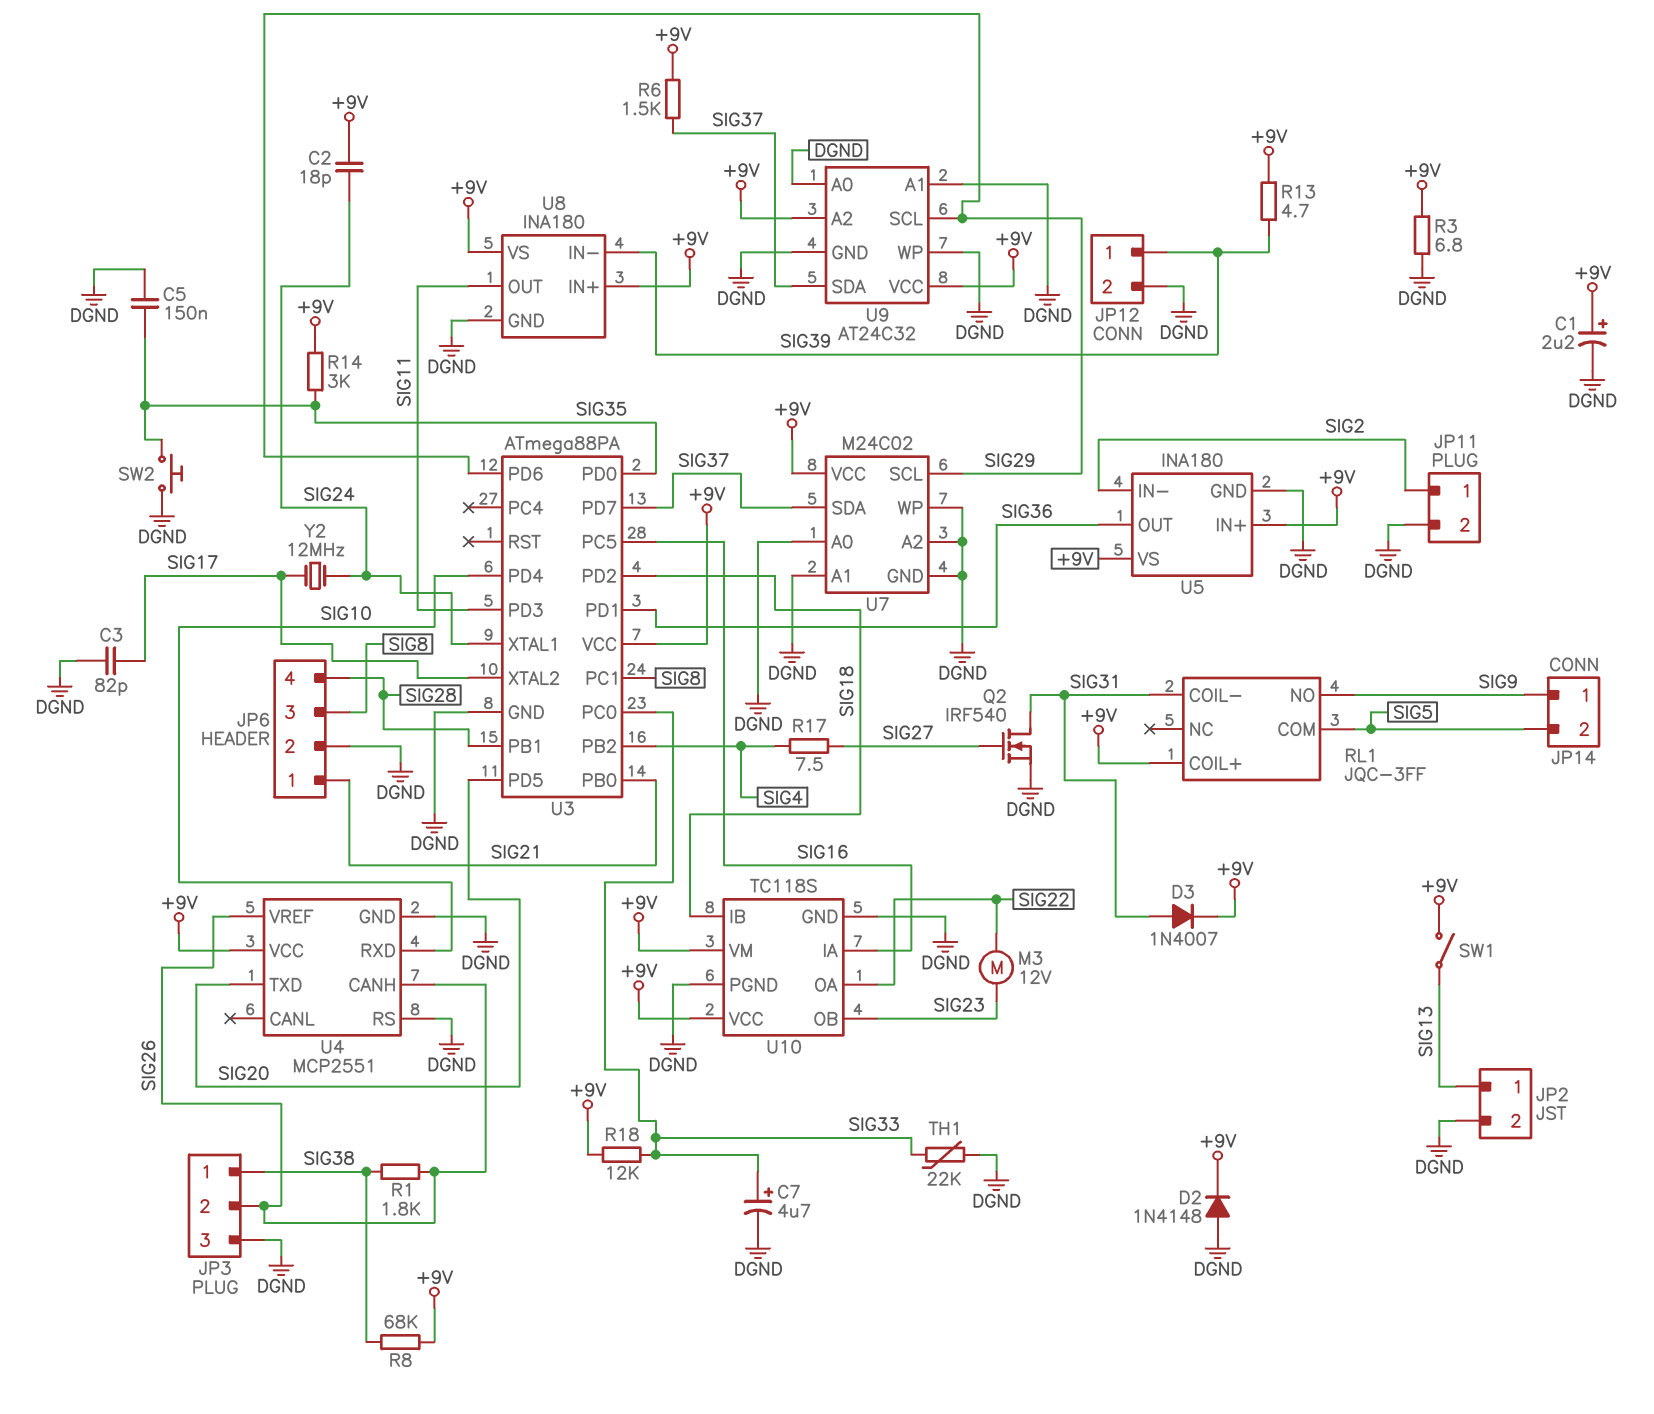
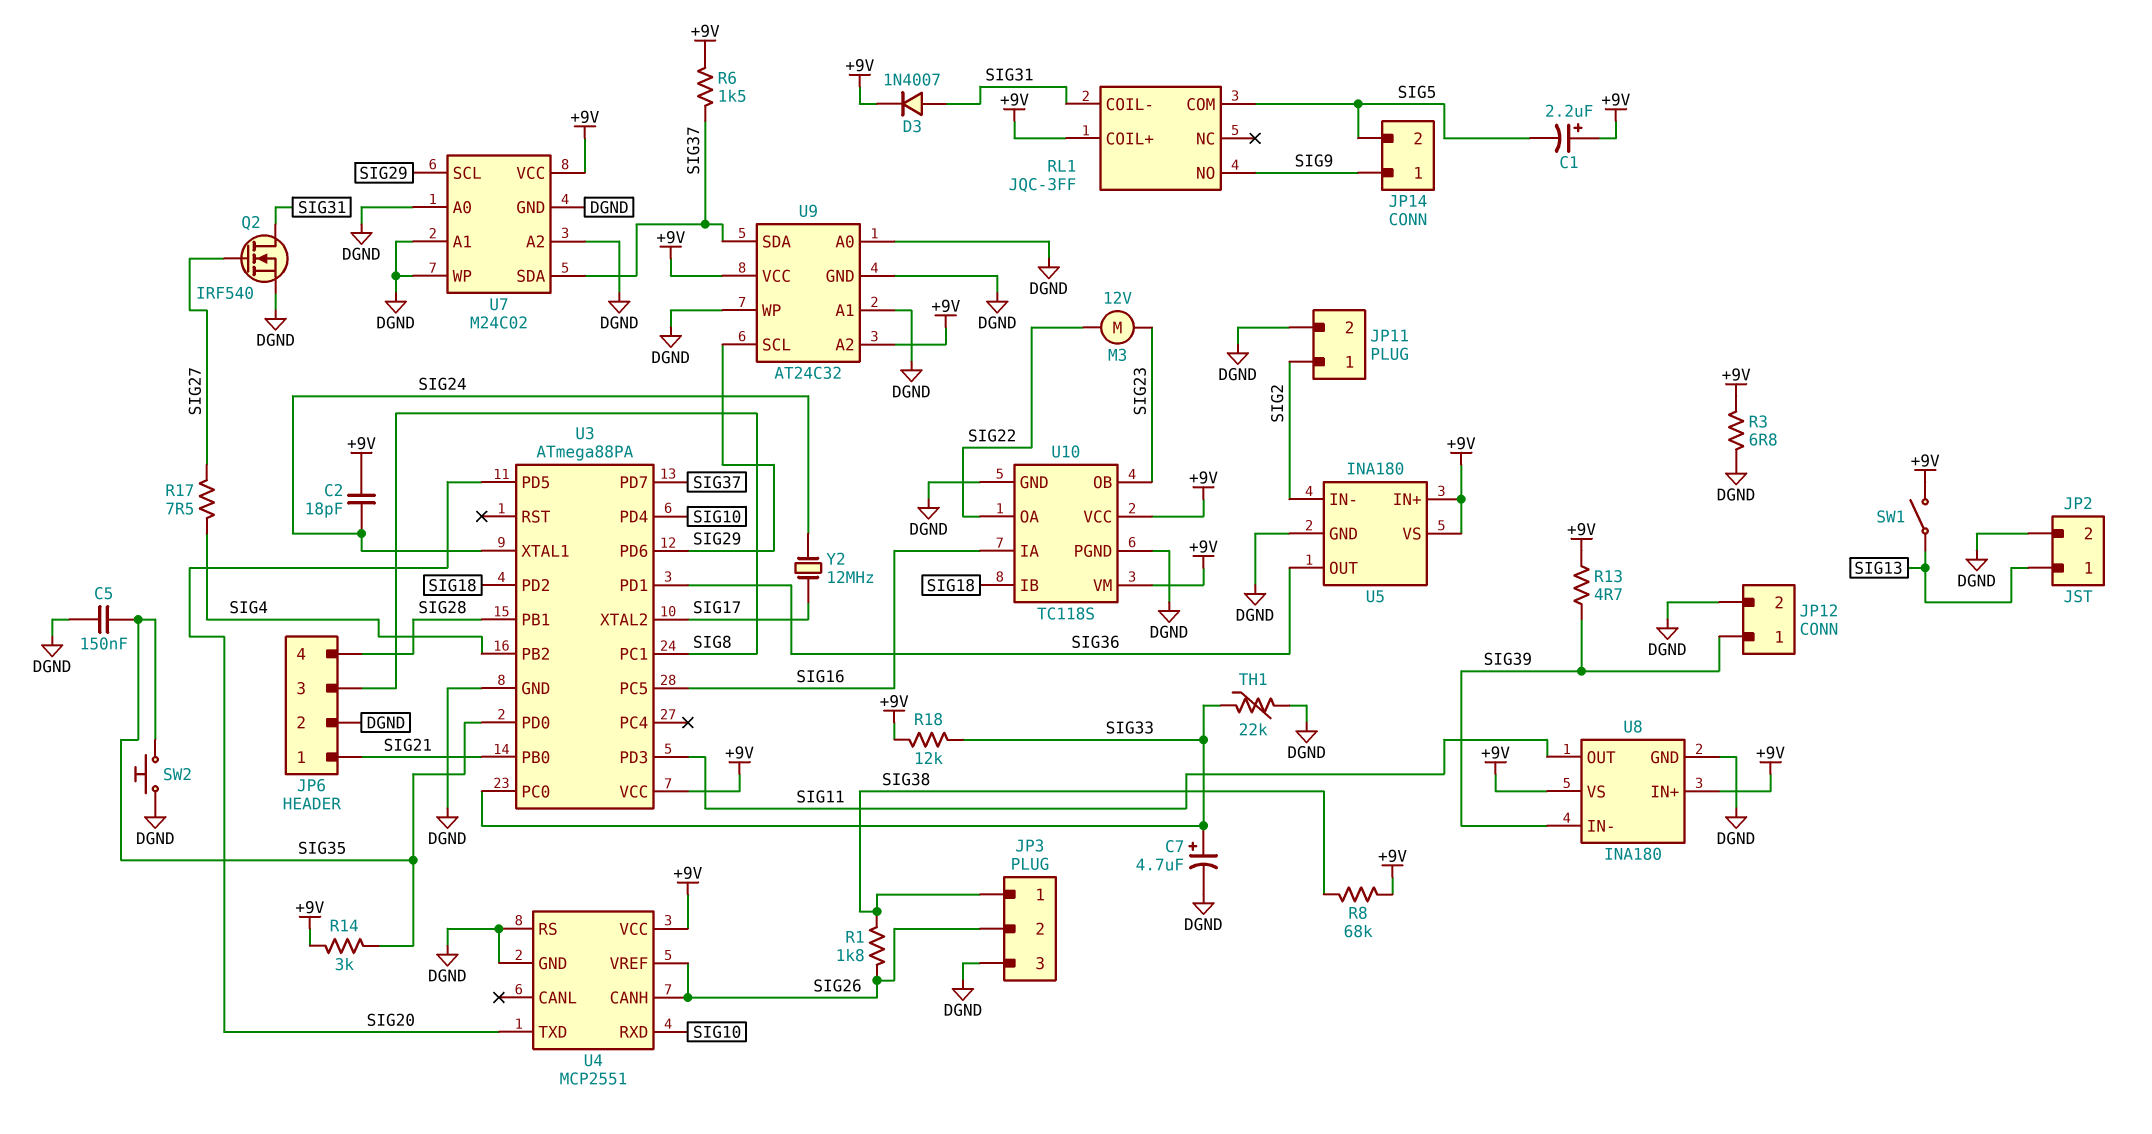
C1: 2.2uF (plus +9V, minus DGND) -> 2.2uF (plus +9V, minus SIG5)
C3: 82pF (DGND, SIG17) -> none
D2: diode 1N4148 (A DGND, K +9V) -> none

